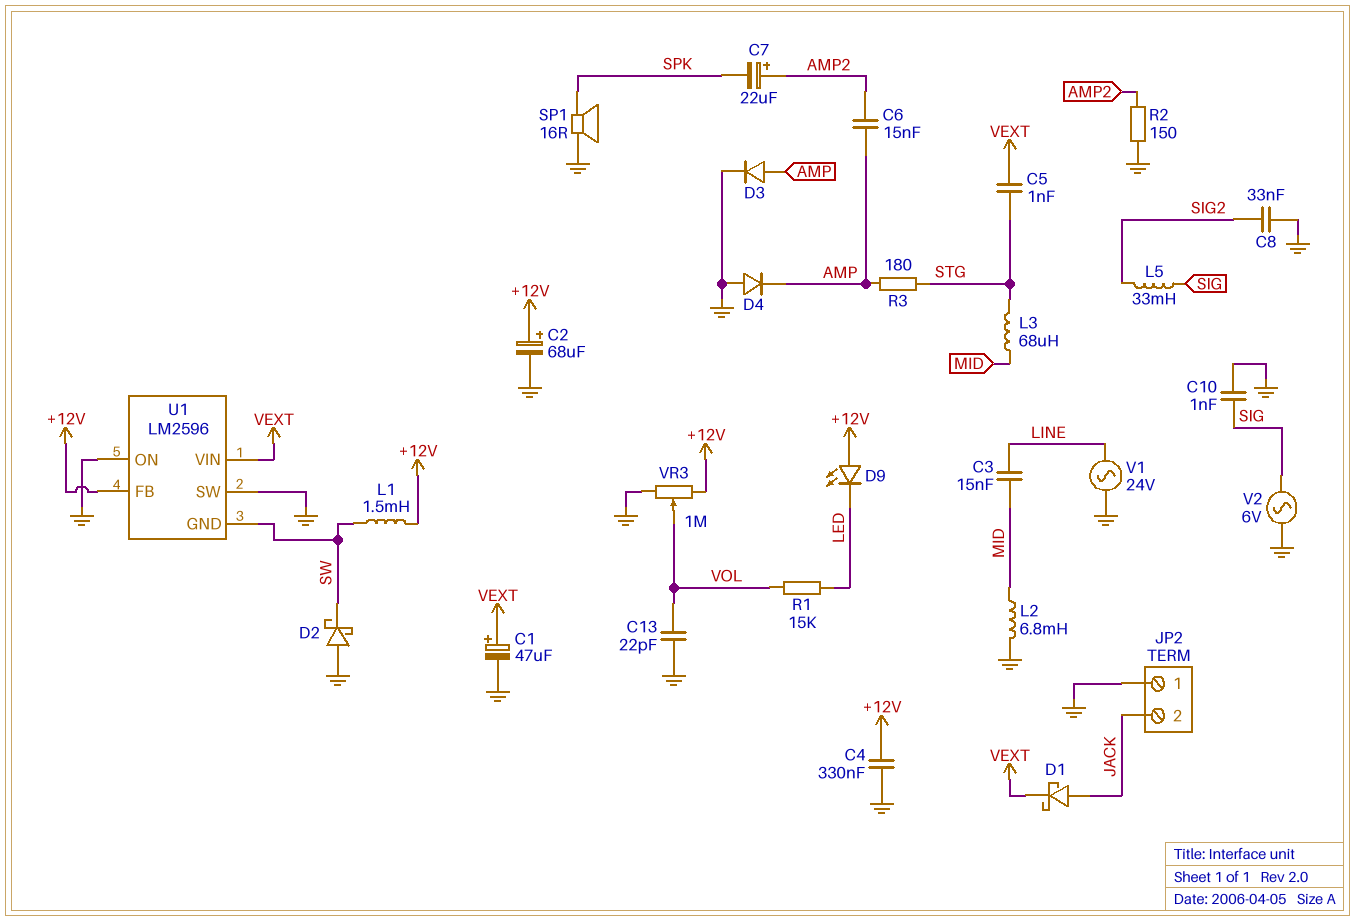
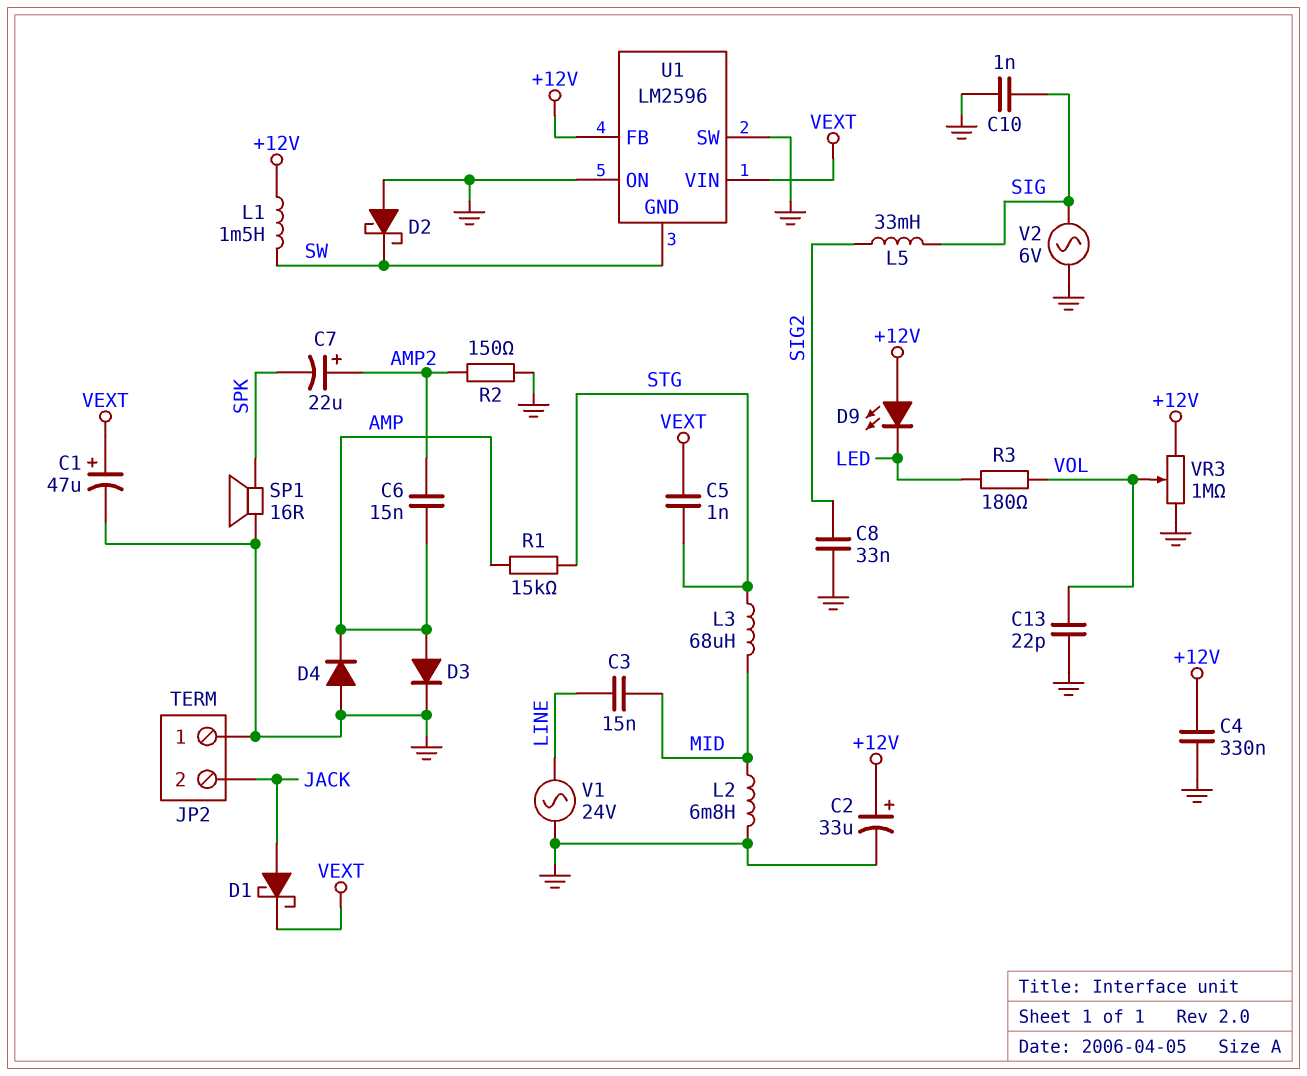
C2: 68uF (plus +12V, minus GND) -> 33uF (plus +12V, minus GND)
R1: 15k (LED, VOL) -> 15k (AMP, STG)
R3: 180 (AMP, STG) -> 180 (LED, VOL)

